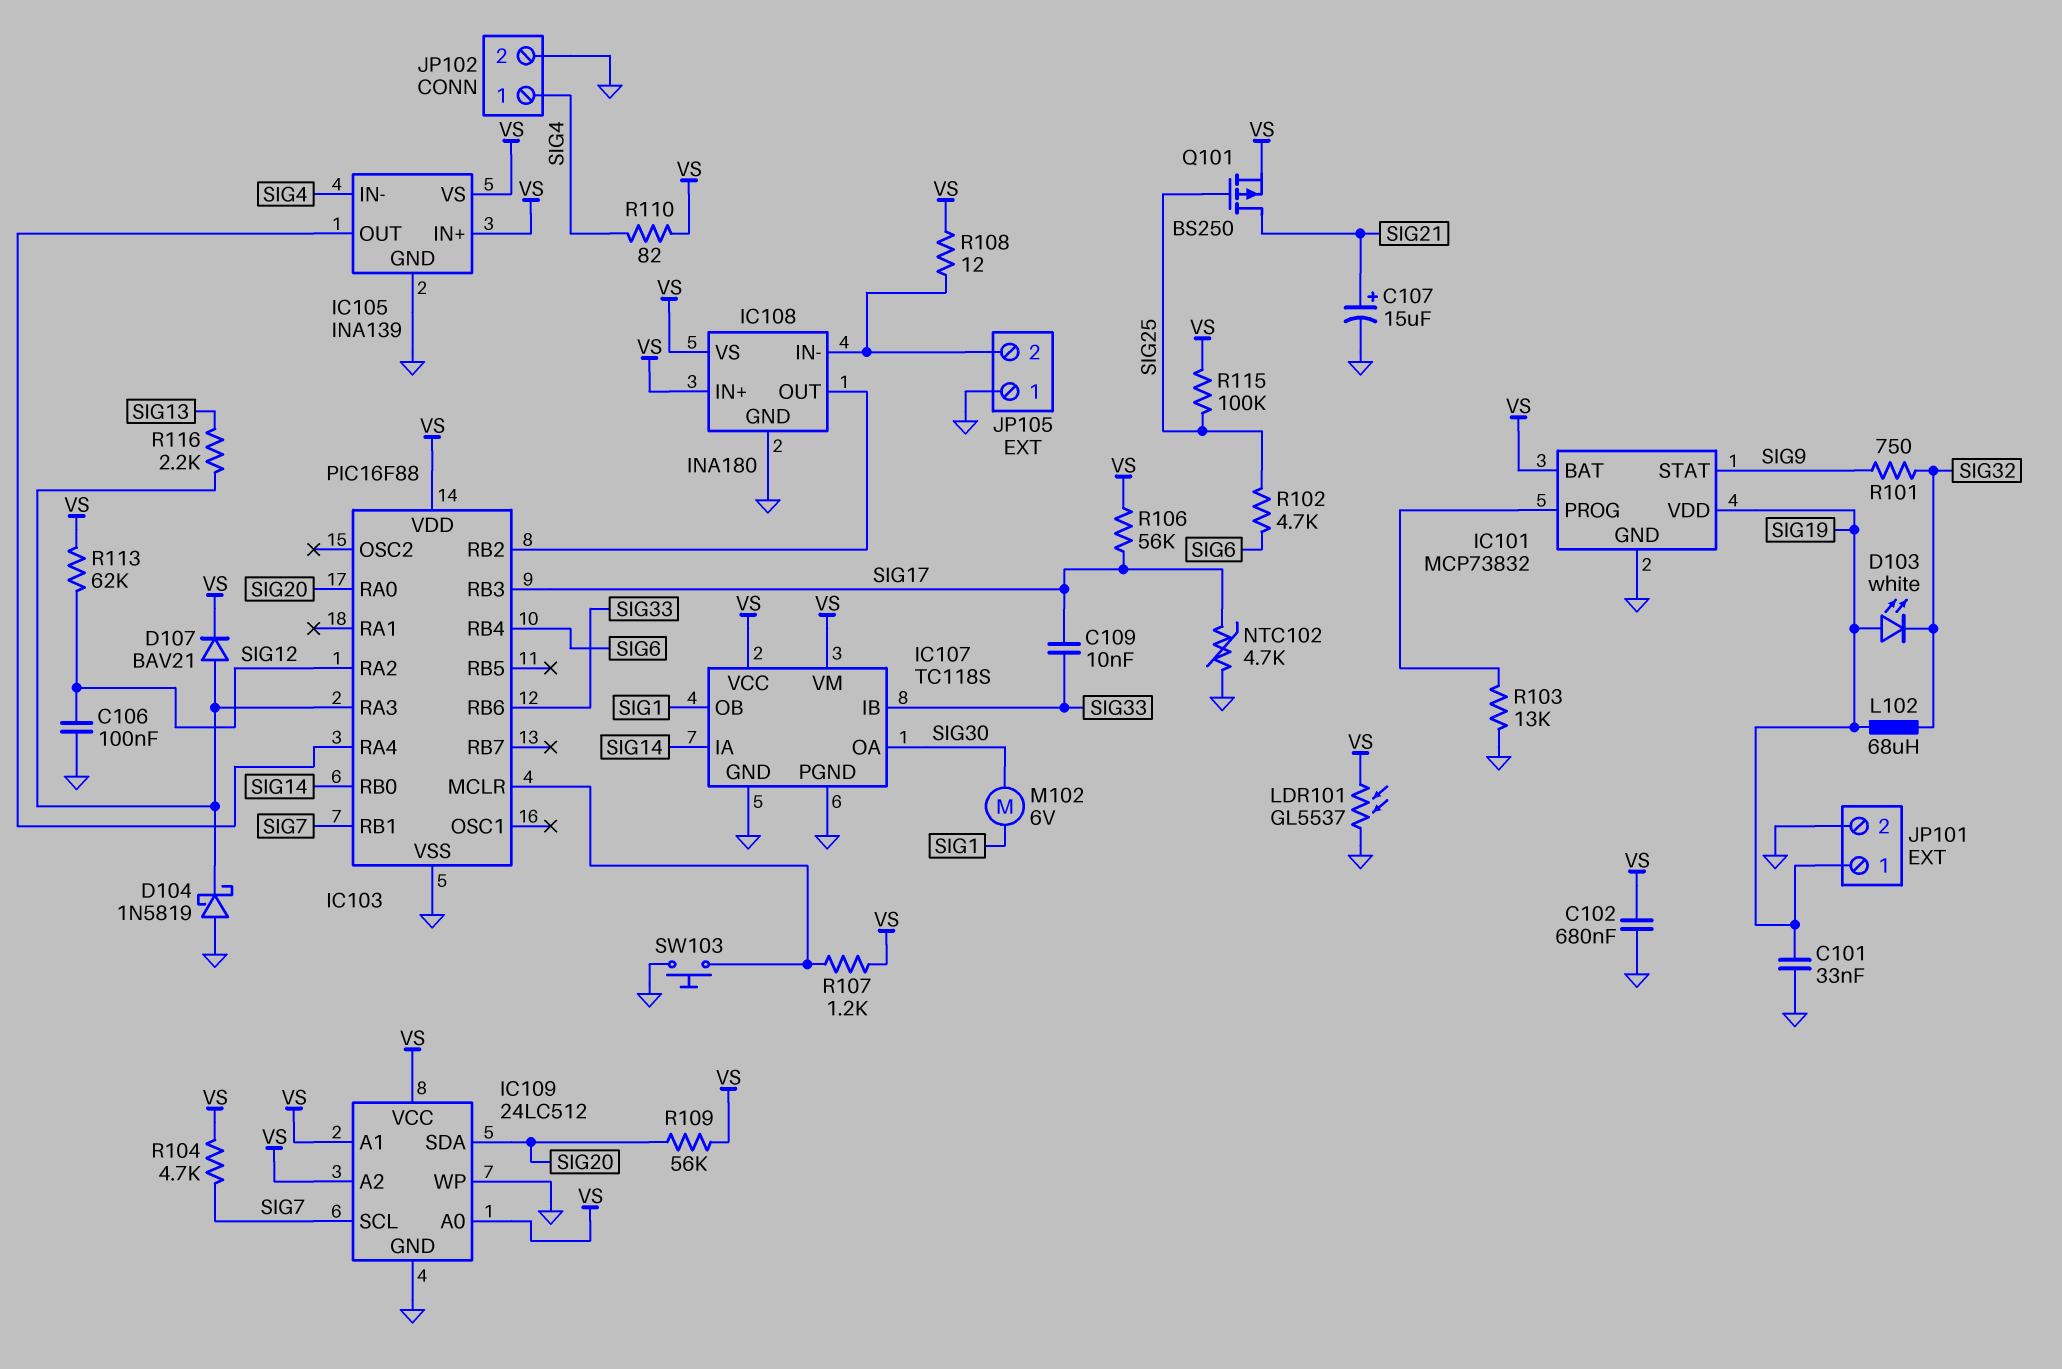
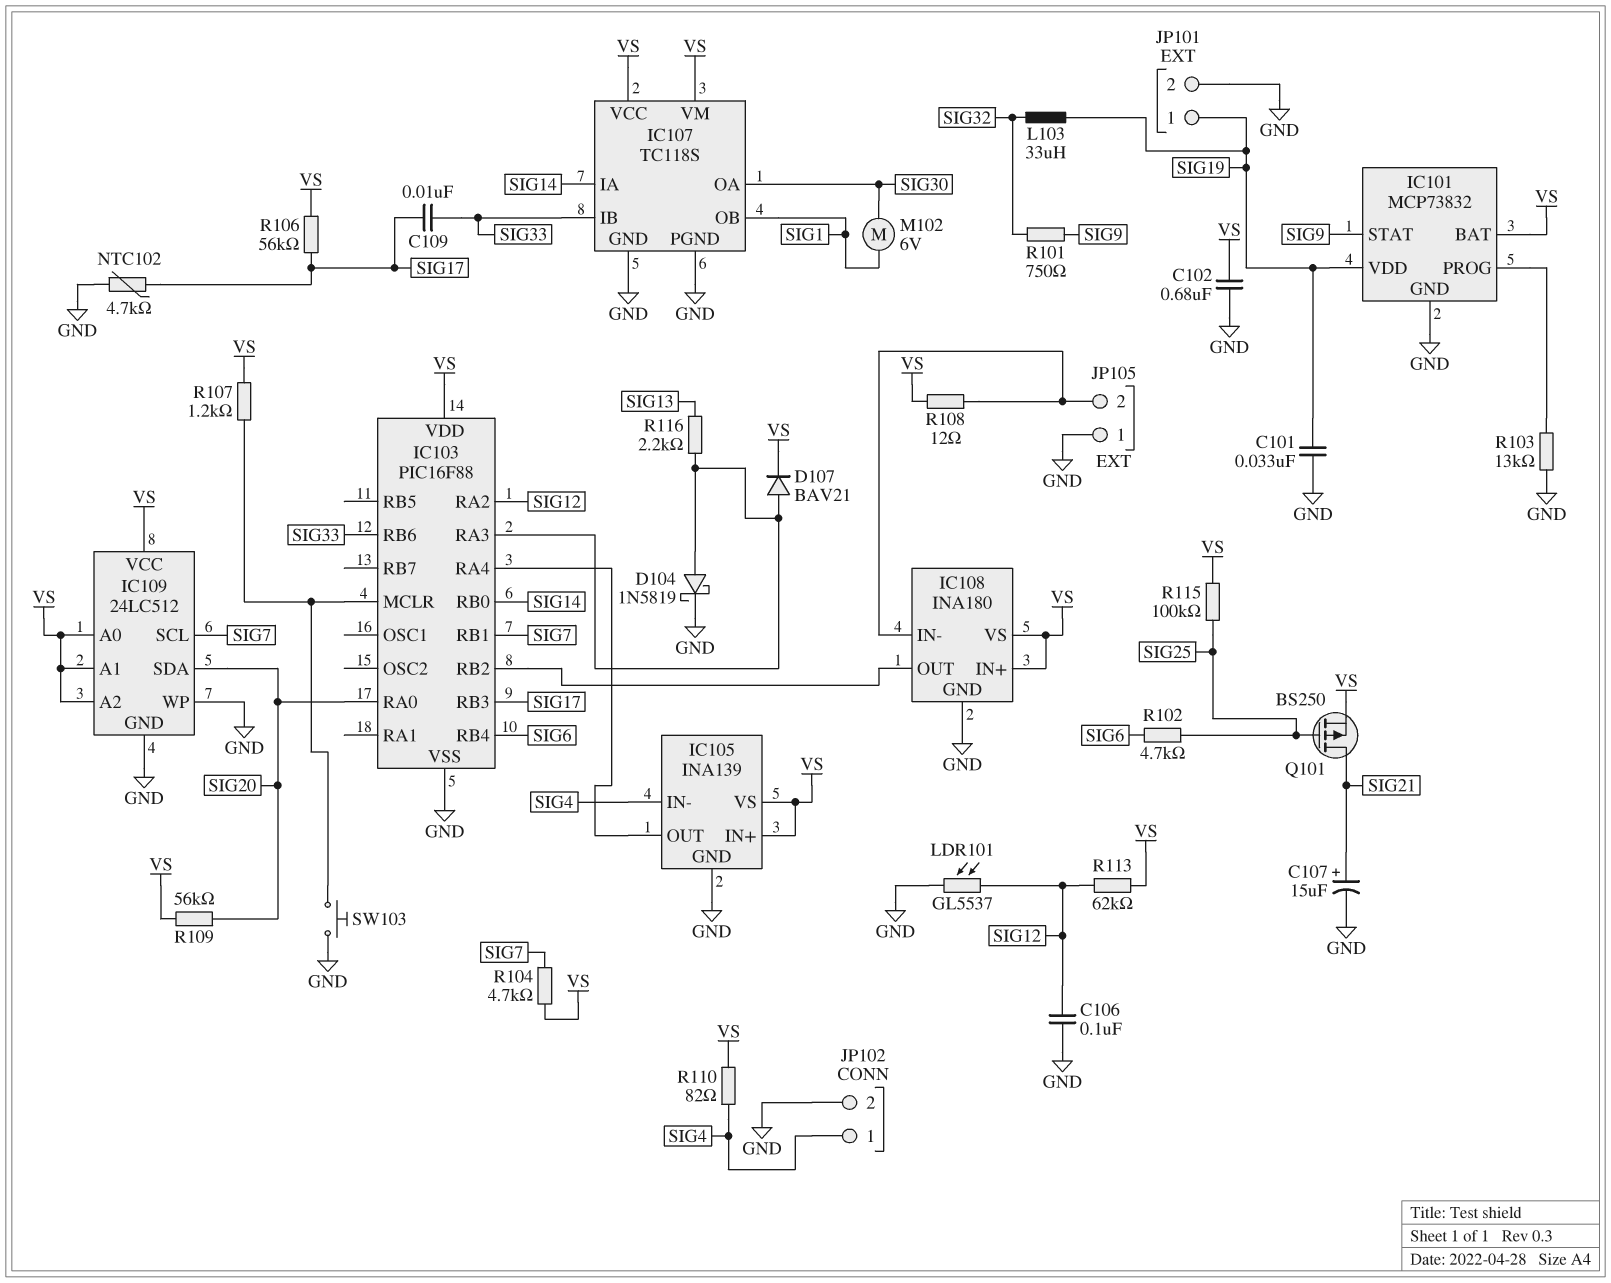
D103: LED white (A SIG19, K SIG32) -> none
D104: schottky 1N5819 (A GND, K IC103/RA3) -> schottky 1N5819 (A IC103/RA3, K GND)
L102: 68uH (SIG19, SIG32) -> none
L103: none -> 33uH (SIG19, SIG32)
LDR101: GL5537 (GND, VS) -> GL5537 (GND, SIG12)

